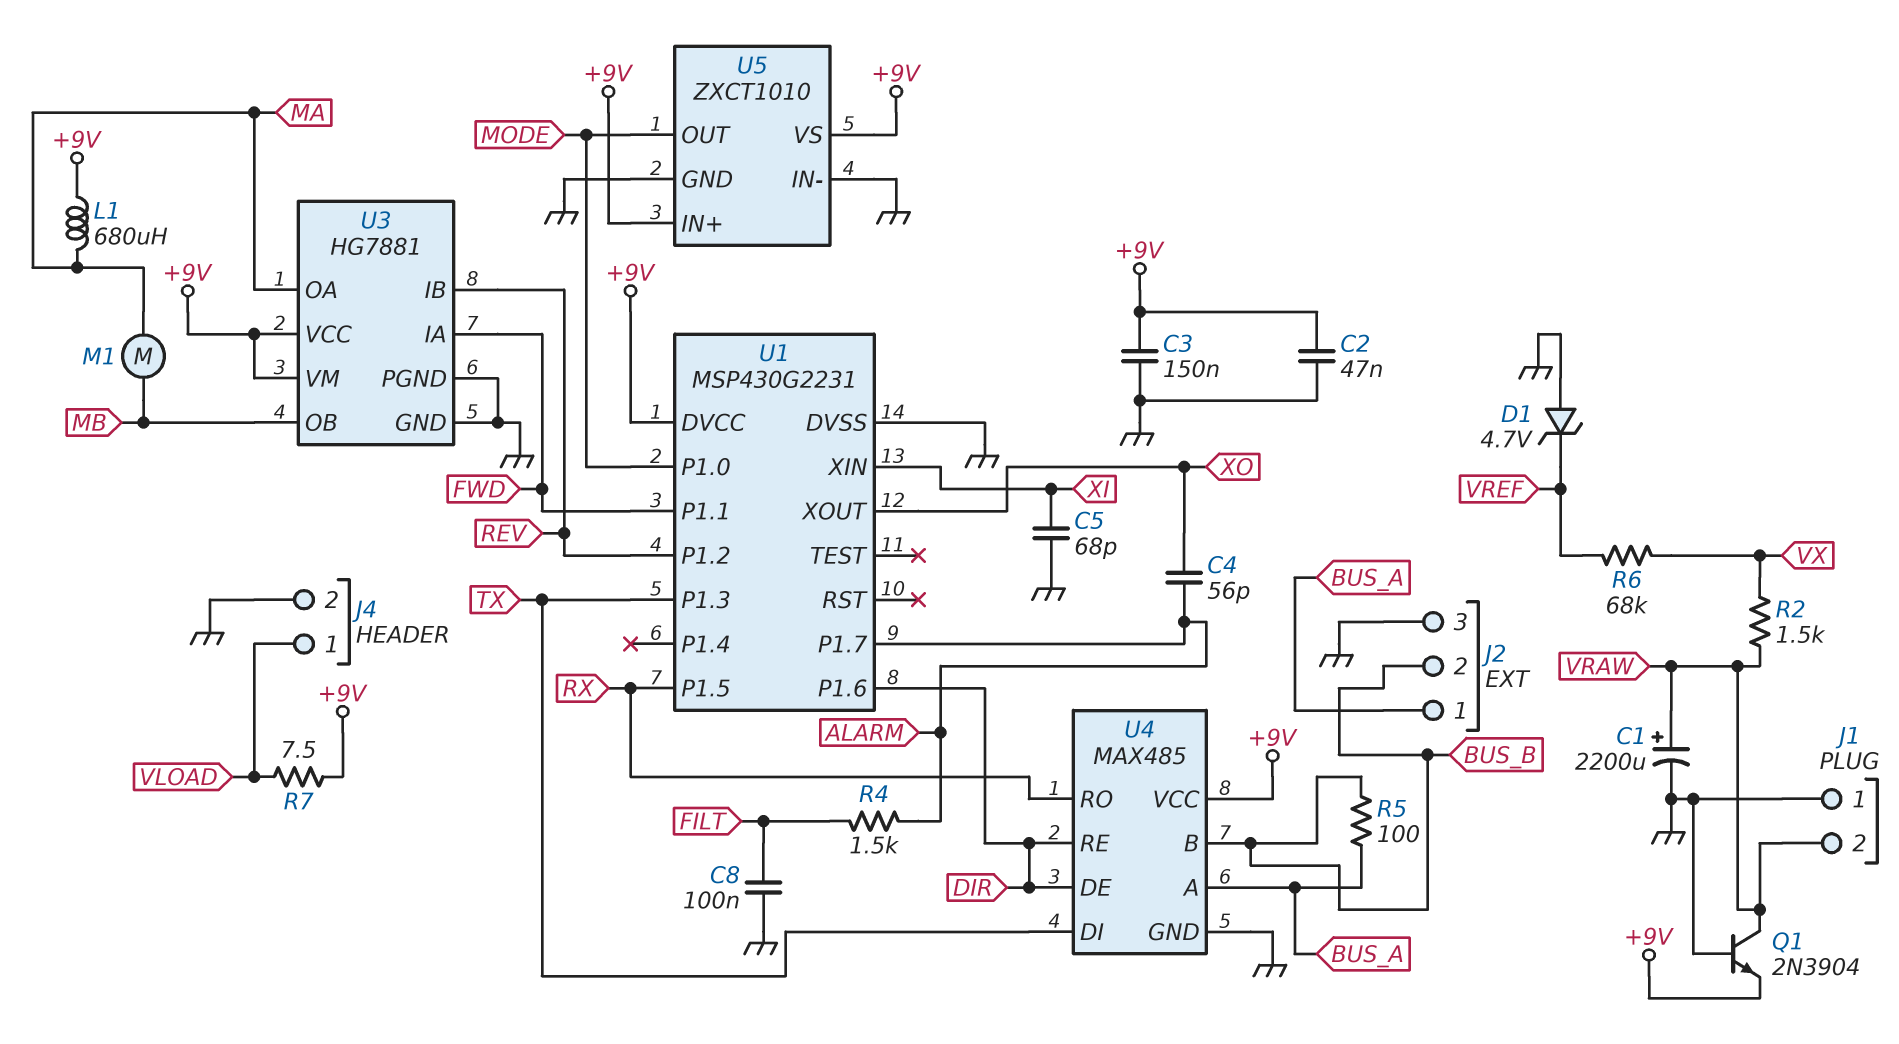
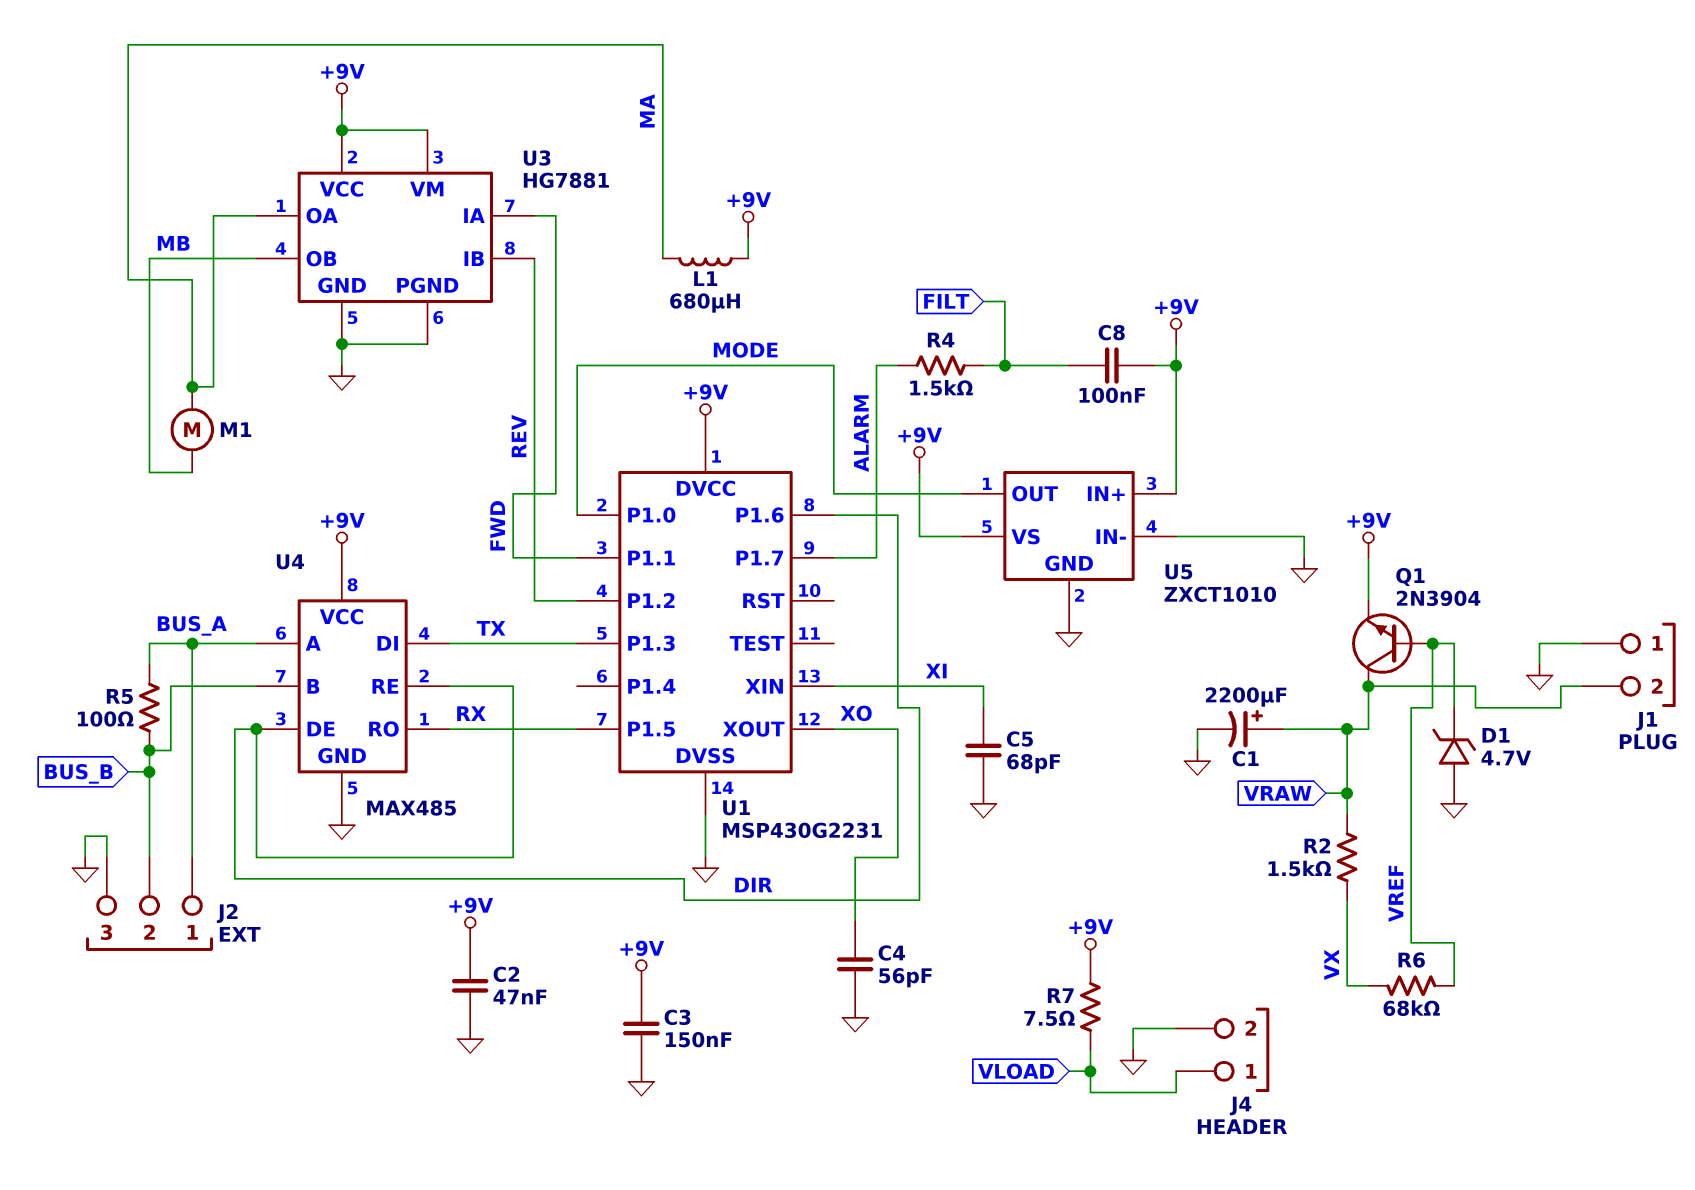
C4: 56pF (ALARM, XO) -> 56pF (GND, XO)
C8: 100nF (FILT, GND) -> 100nF (+9V, FILT)
Q1: NPN 2N3904 (B GND, C VRAW, E +9V) -> NPN 2N3904 (B VREF, C VRAW, E +9V)

